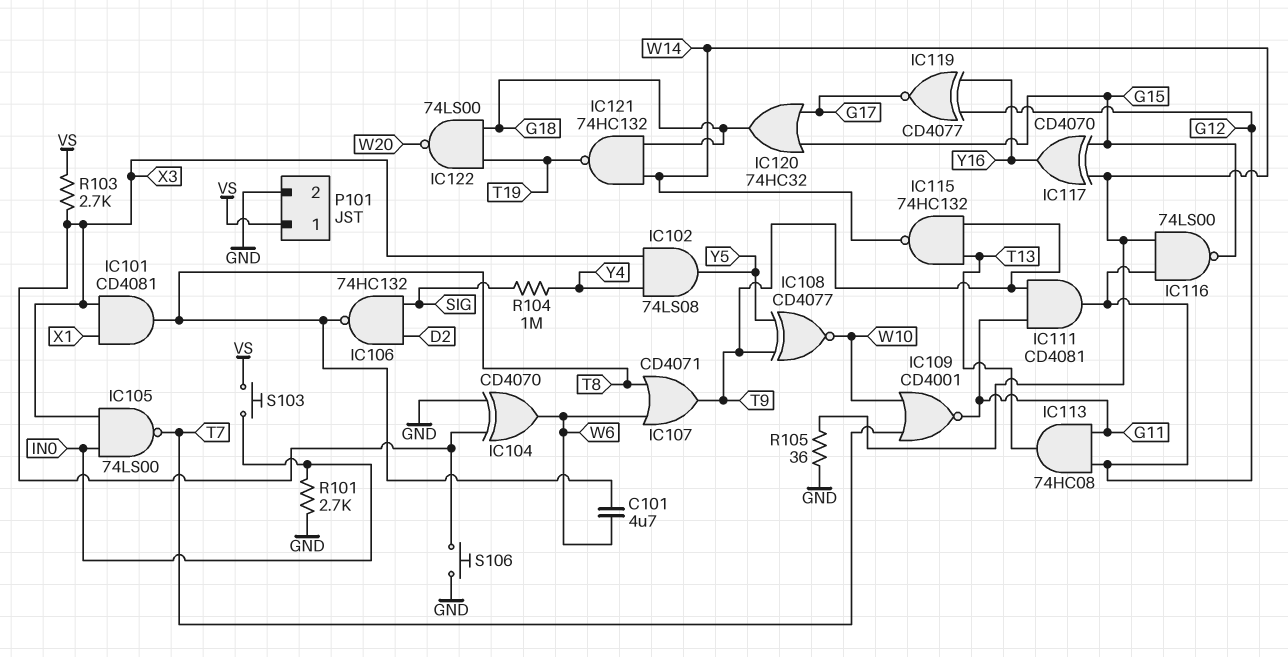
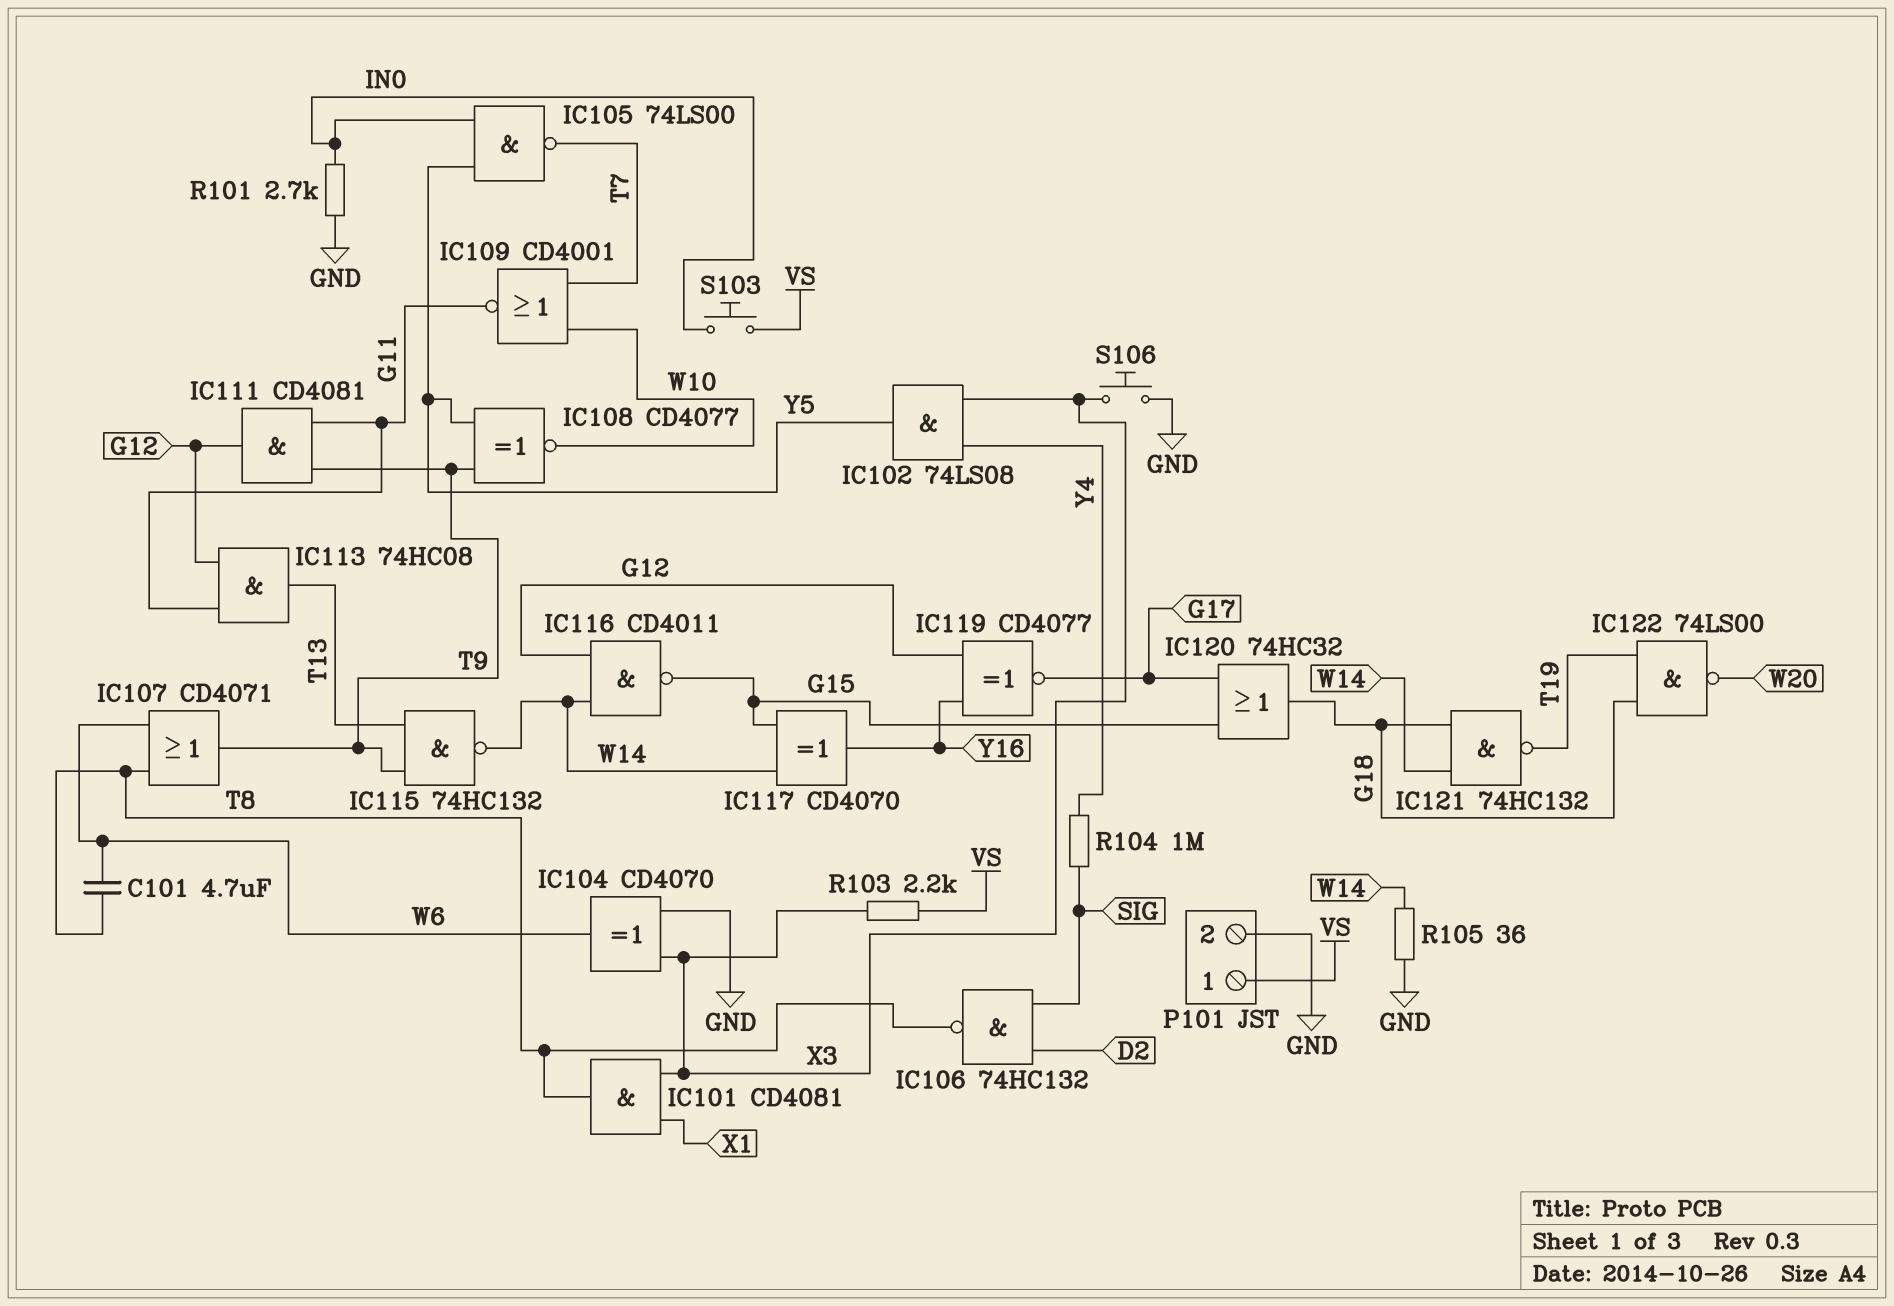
IC105: NAND 74LS00 (in IN0, in X3, out T7) -> NAND 74LS00 (in IN0, in Y5, out T7)
IC116: NAND 74LS00 (in G12, in W14, out G15) -> NAND CD4011 (in G12, in W14, out G15)
R103: 2.7k (VS, X3) -> 2.2k (VS, X3)

